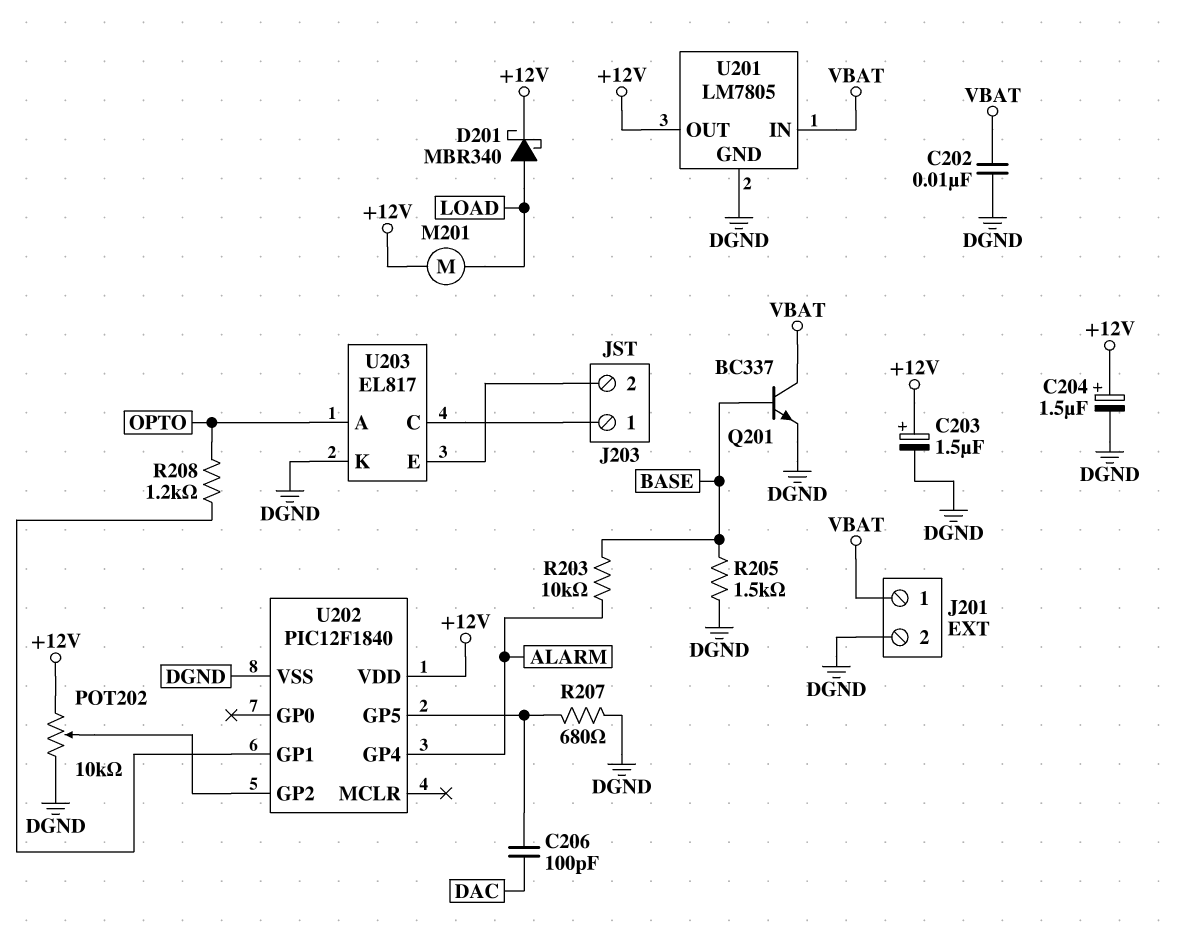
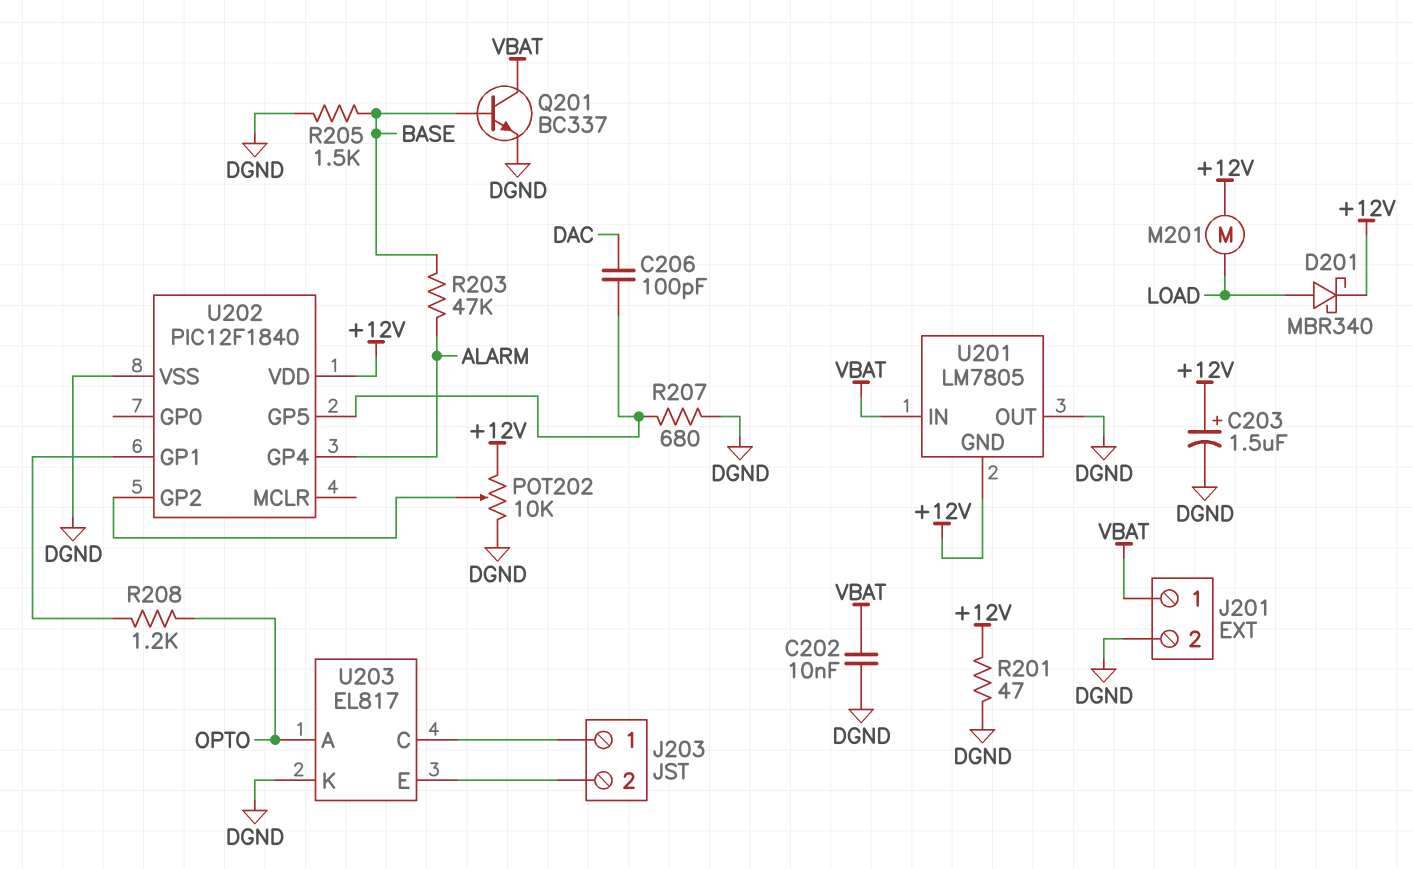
C204: 1.5uF (plus +12V, minus DGND) -> none
R201: none -> 47 (+12V, DGND)
R203: 10k (ALARM, BASE) -> 47k (ALARM, BASE)
U201 pin GND: DGND -> +12V
U201 pin OUT: +12V -> DGND

